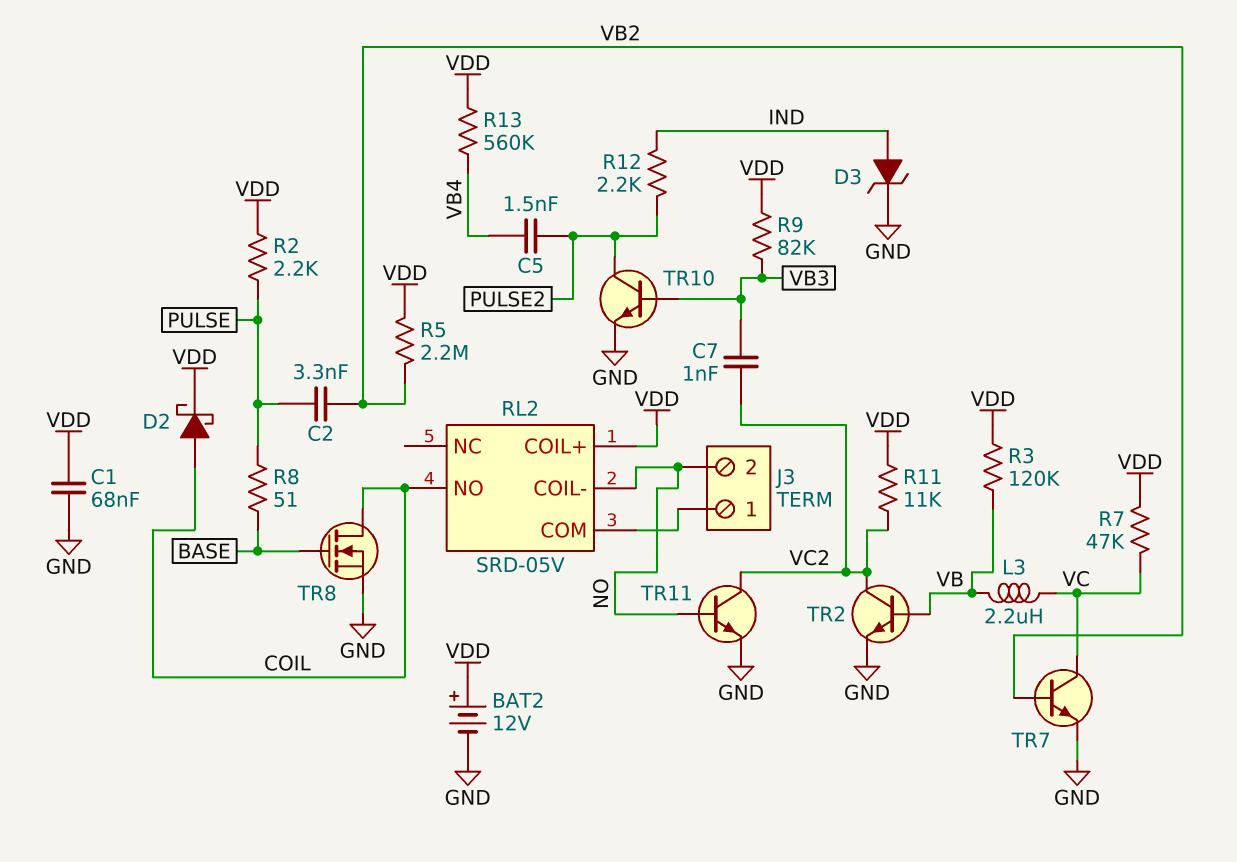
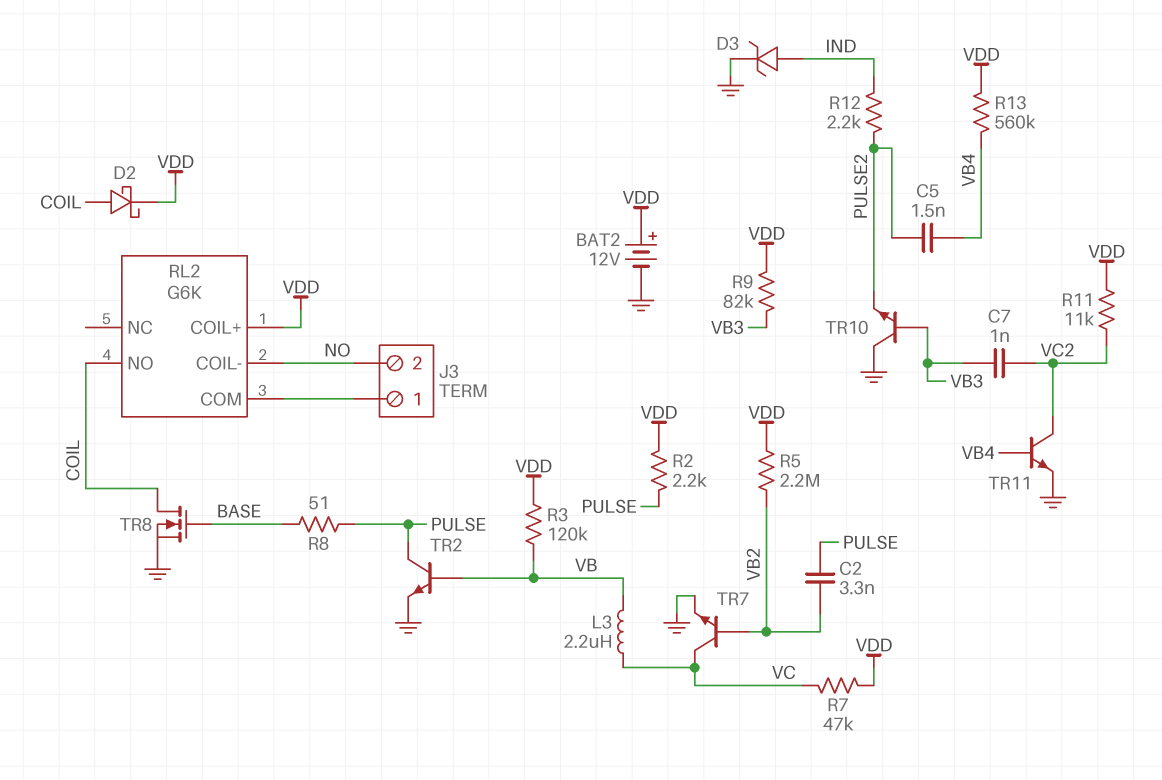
C1: 68nF (GND, VDD) -> none
RL2: SRD-05V -> G6K
TR2: NPN (B VB, C VC2, E GND) -> NPN (B VB, C PULSE, E GND)
TR10: NPN (B VB3, C PULSE2, E GND) -> NPN (B VB3, C GND, E PULSE2)
TR11: NPN (B NO, C VC2, E GND) -> NPN (B VB4, C VC2, E GND)

